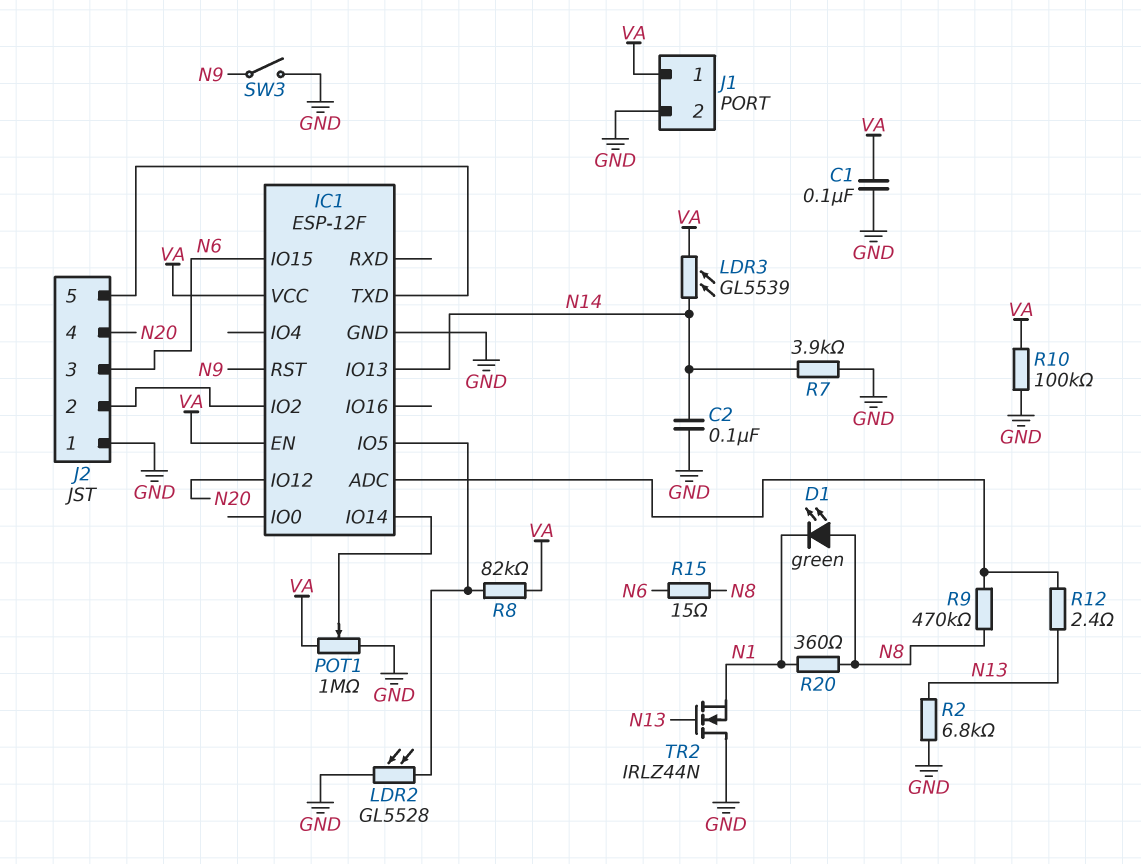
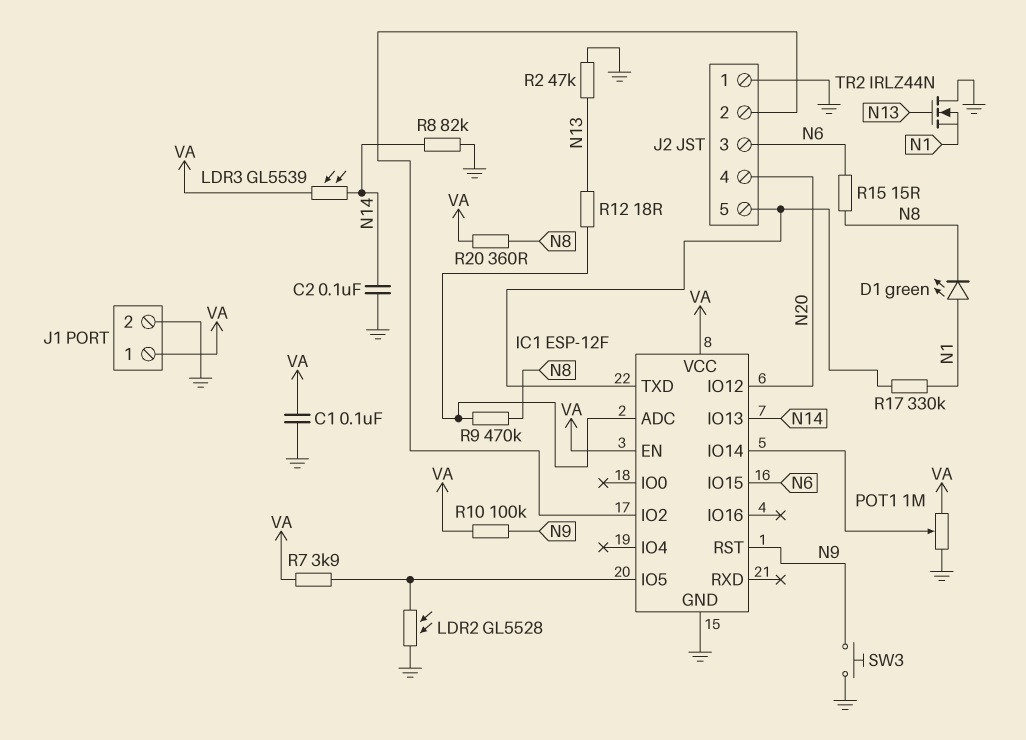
D1: LED green (A N8, K N1) -> LED green (A N1, K N8)
R2: 6.8k (GND, N13) -> 47k (GND, N13)
R7: 3.9k (GND, N14) -> 3.9k (IC1/IO5, VA)
R8: 82k (IC1/IO5, VA) -> 82k (GND, N14)
R10: 100k (GND, VA) -> 100k (N9, VA)
R12: 2.4 (IC1/ADC, N13) -> 18 (IC1/ADC, N13)
R17: none -> 330k (IC1/TXD, N1)
R20: 360 (N1, N8) -> 360 (N8, VA)
SW3: switch (GND, N9) -> button (GND, N9)

